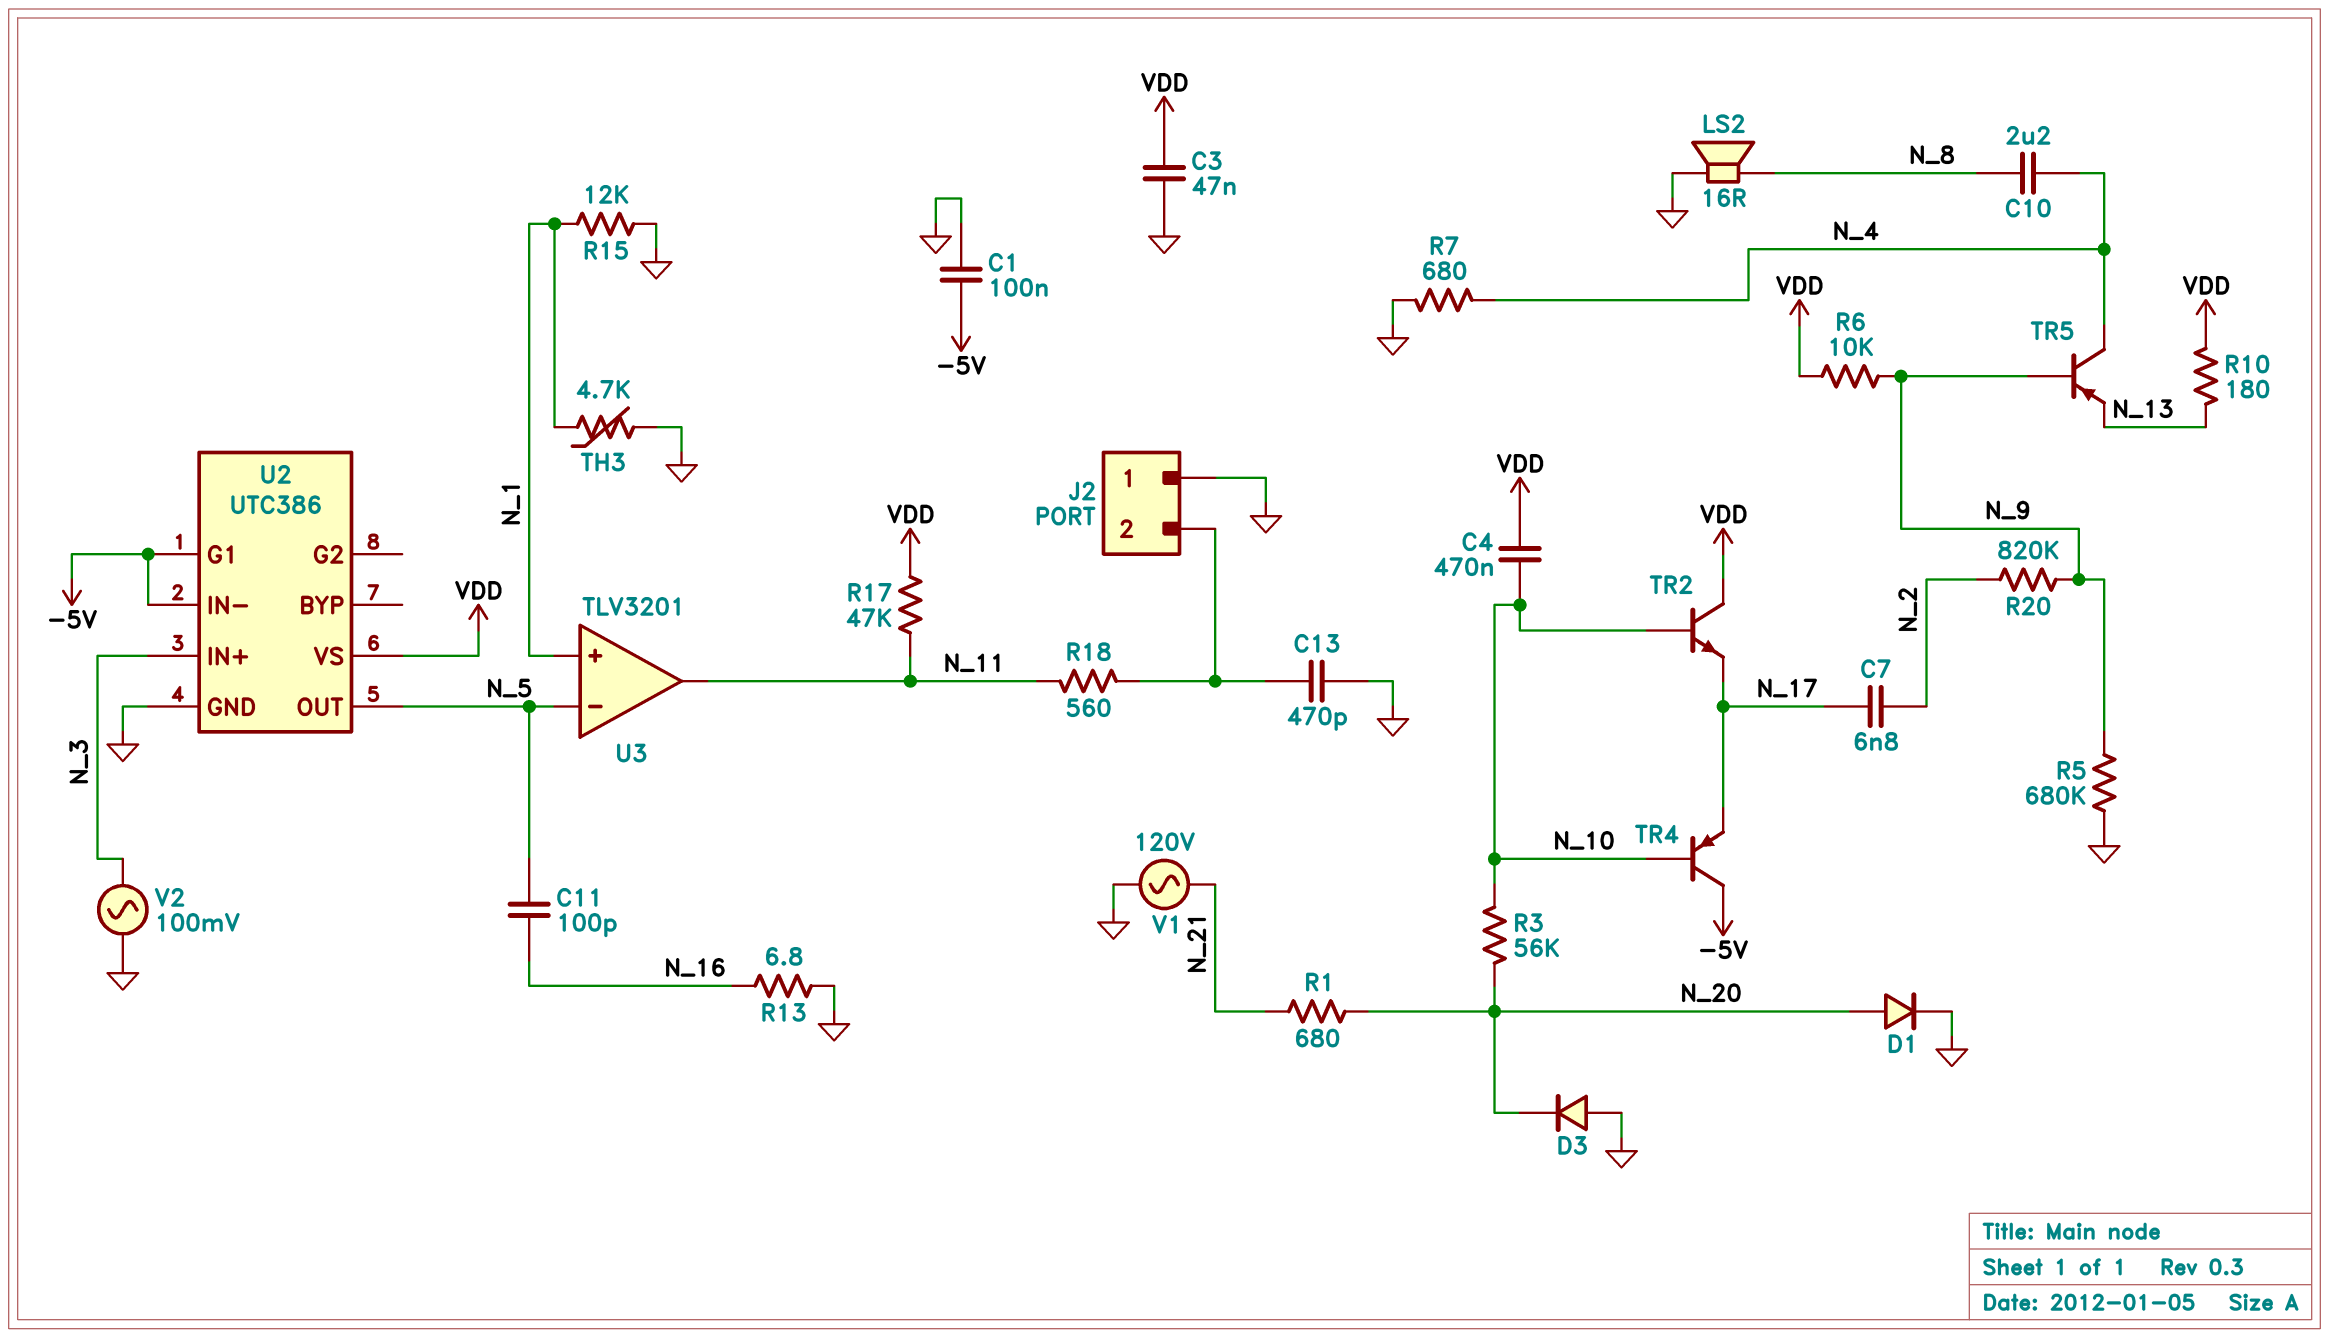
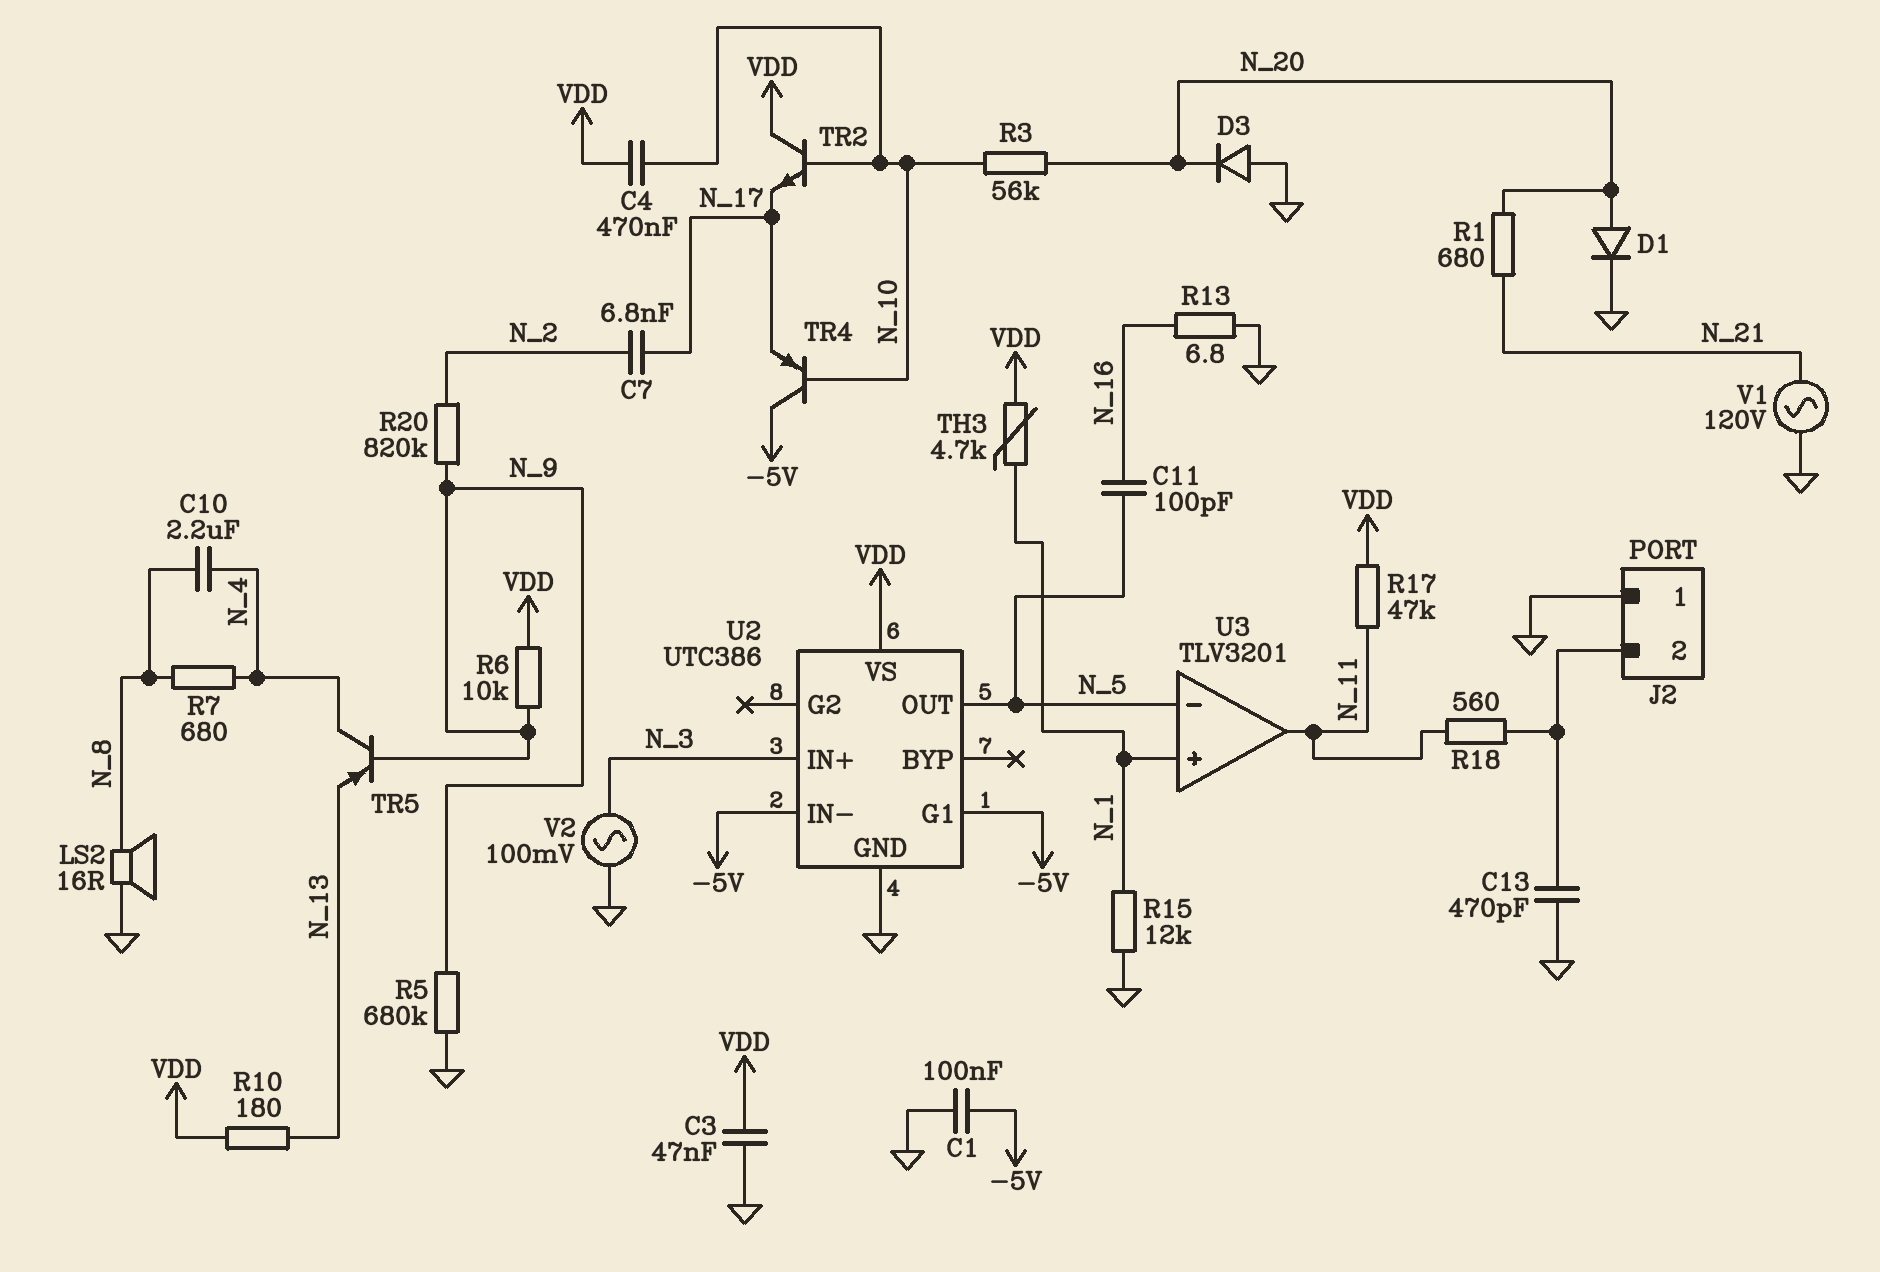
R7: 680 (GND, N_4) -> 680 (N_4, N_8)
TH3: 4.7k (GND, N_1) -> 4.7k (N_1, VDD)

